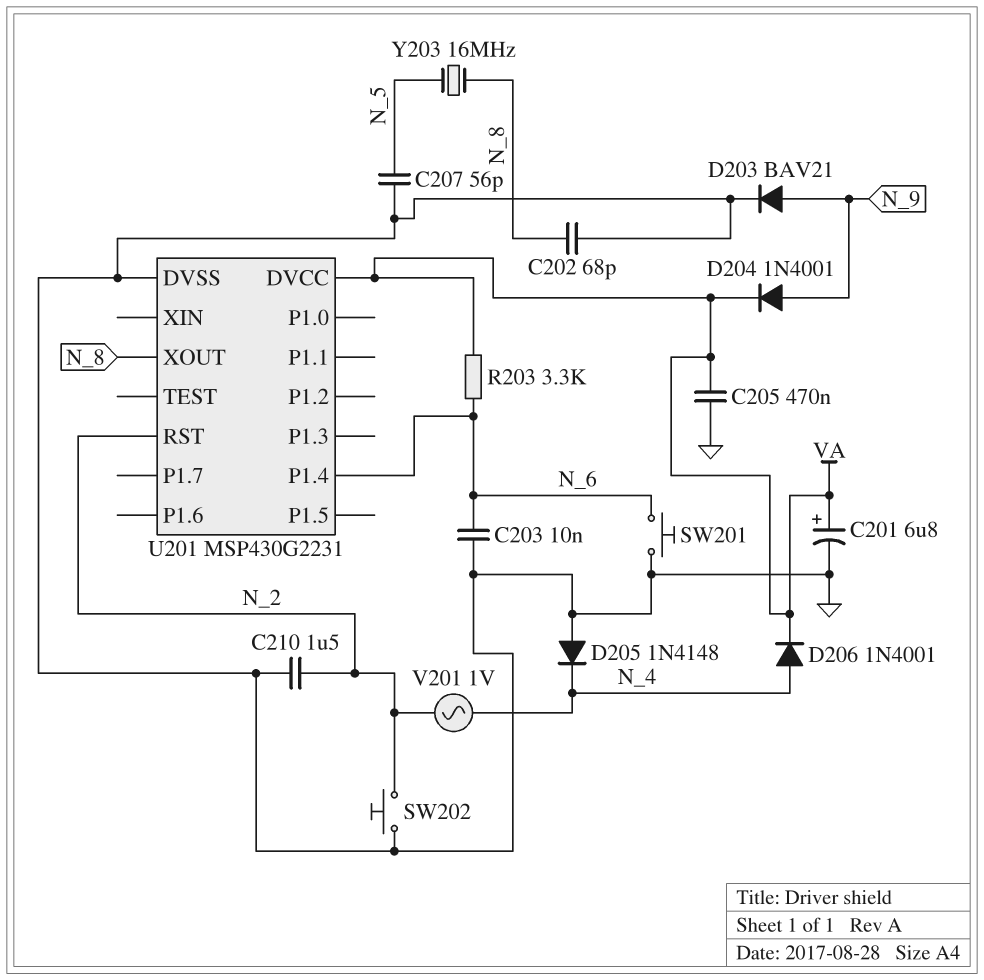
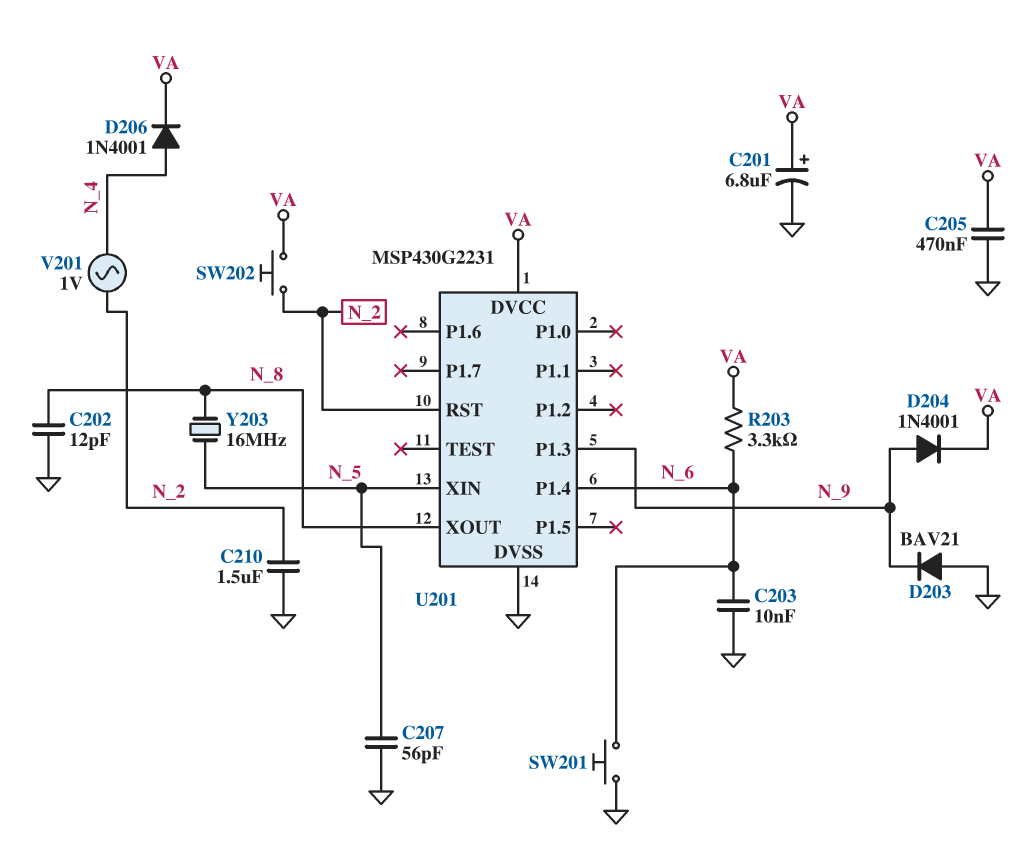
C202: 68pF (GND, N_8) -> 12pF (GND, N_8)
D203: diode BAV21 (A N_9, K GND) -> diode BAV21 (A GND, K N_9)
D205: diode 1N4148 (A GND, K N_4) -> none
SW202: button (GND, N_2) -> button (N_2, VA)
U201 pin P1.3: none -> N_9
U201 pin XIN: none -> N_5

